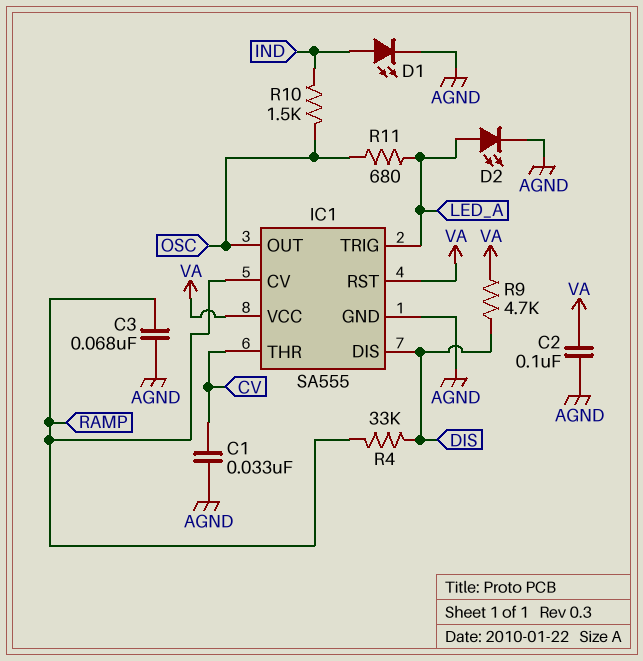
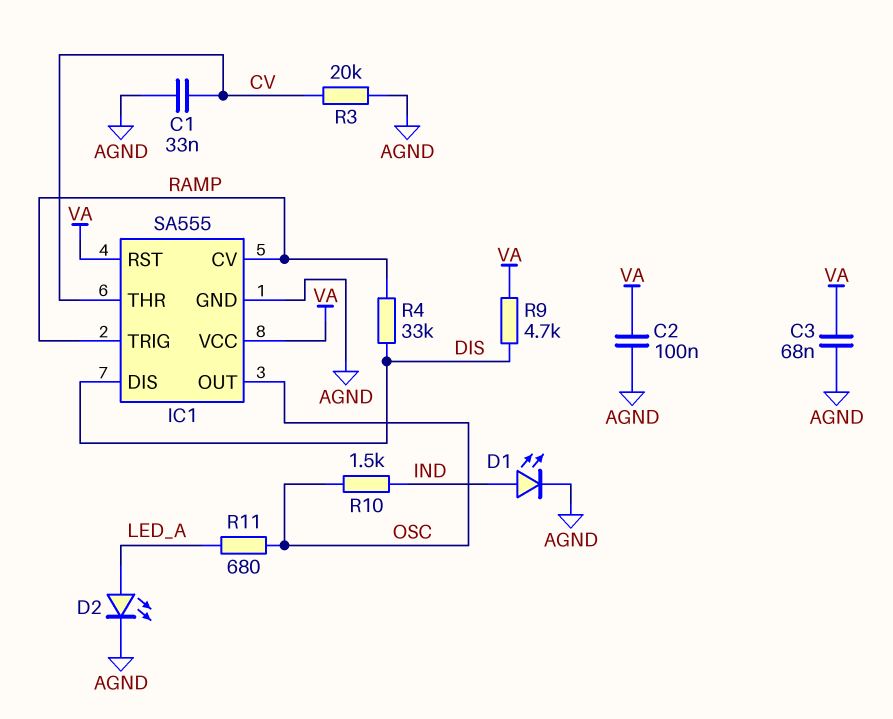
C3: 68nF (AGND, RAMP) -> 68nF (AGND, VA)
IC1 pin TRIG: LED_A -> RAMP
R3: none -> 20k (AGND, CV)

